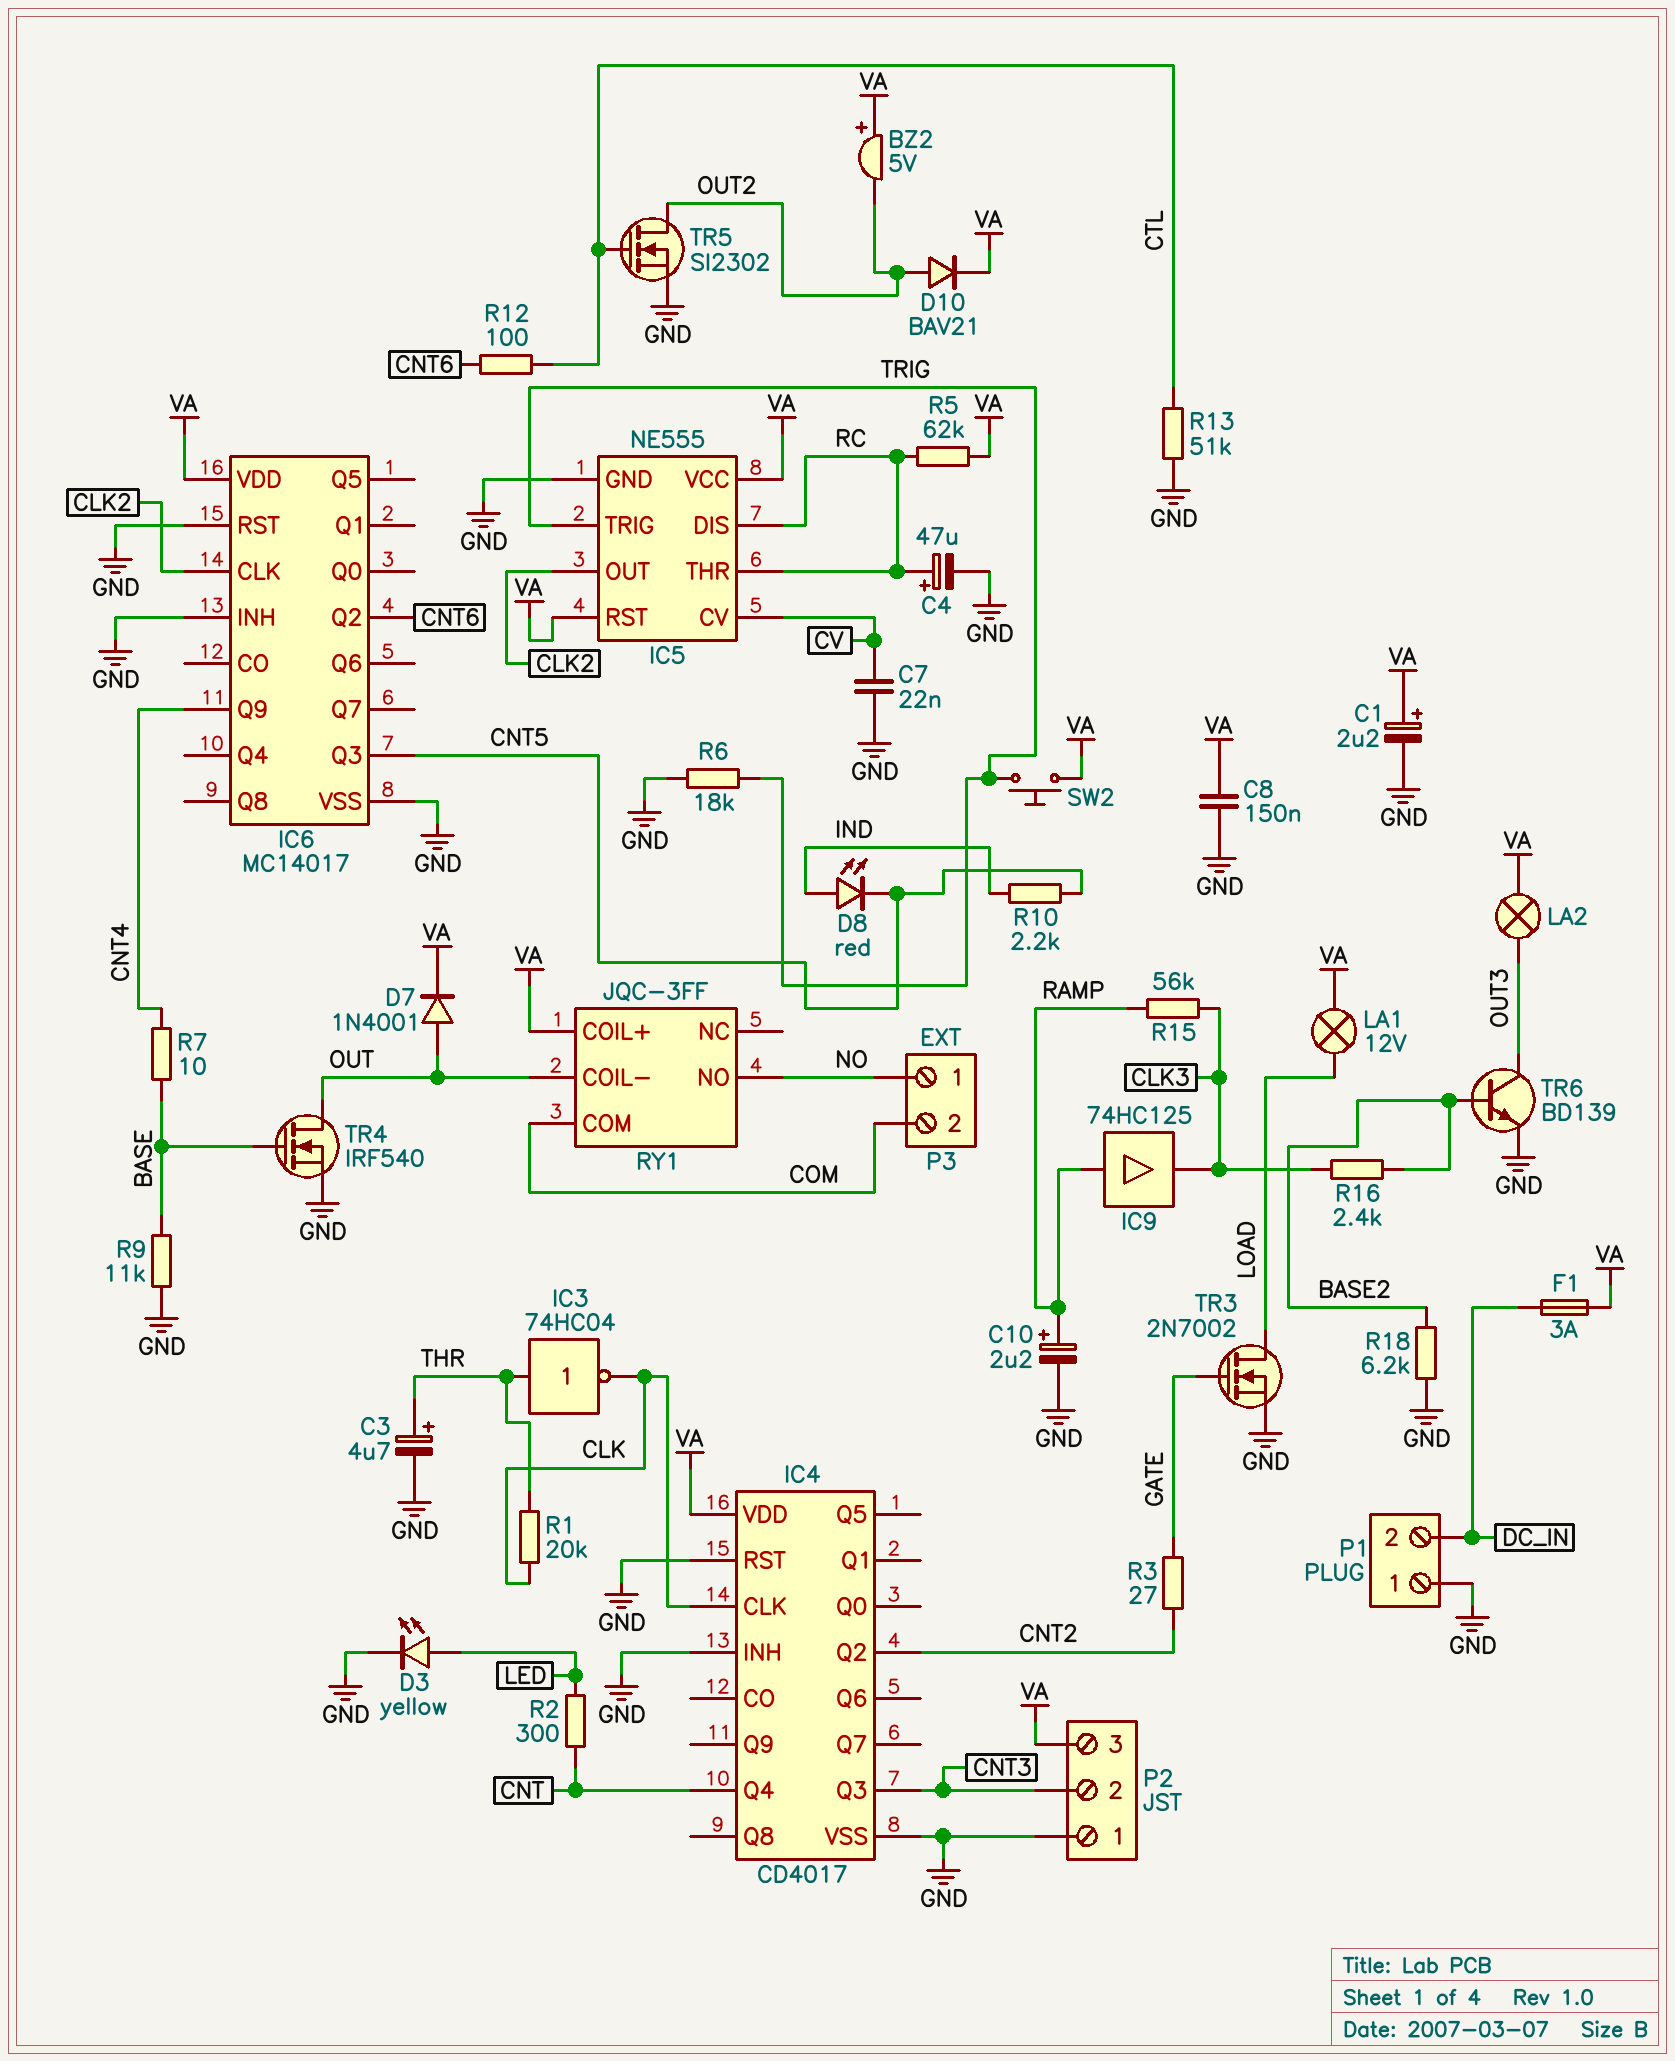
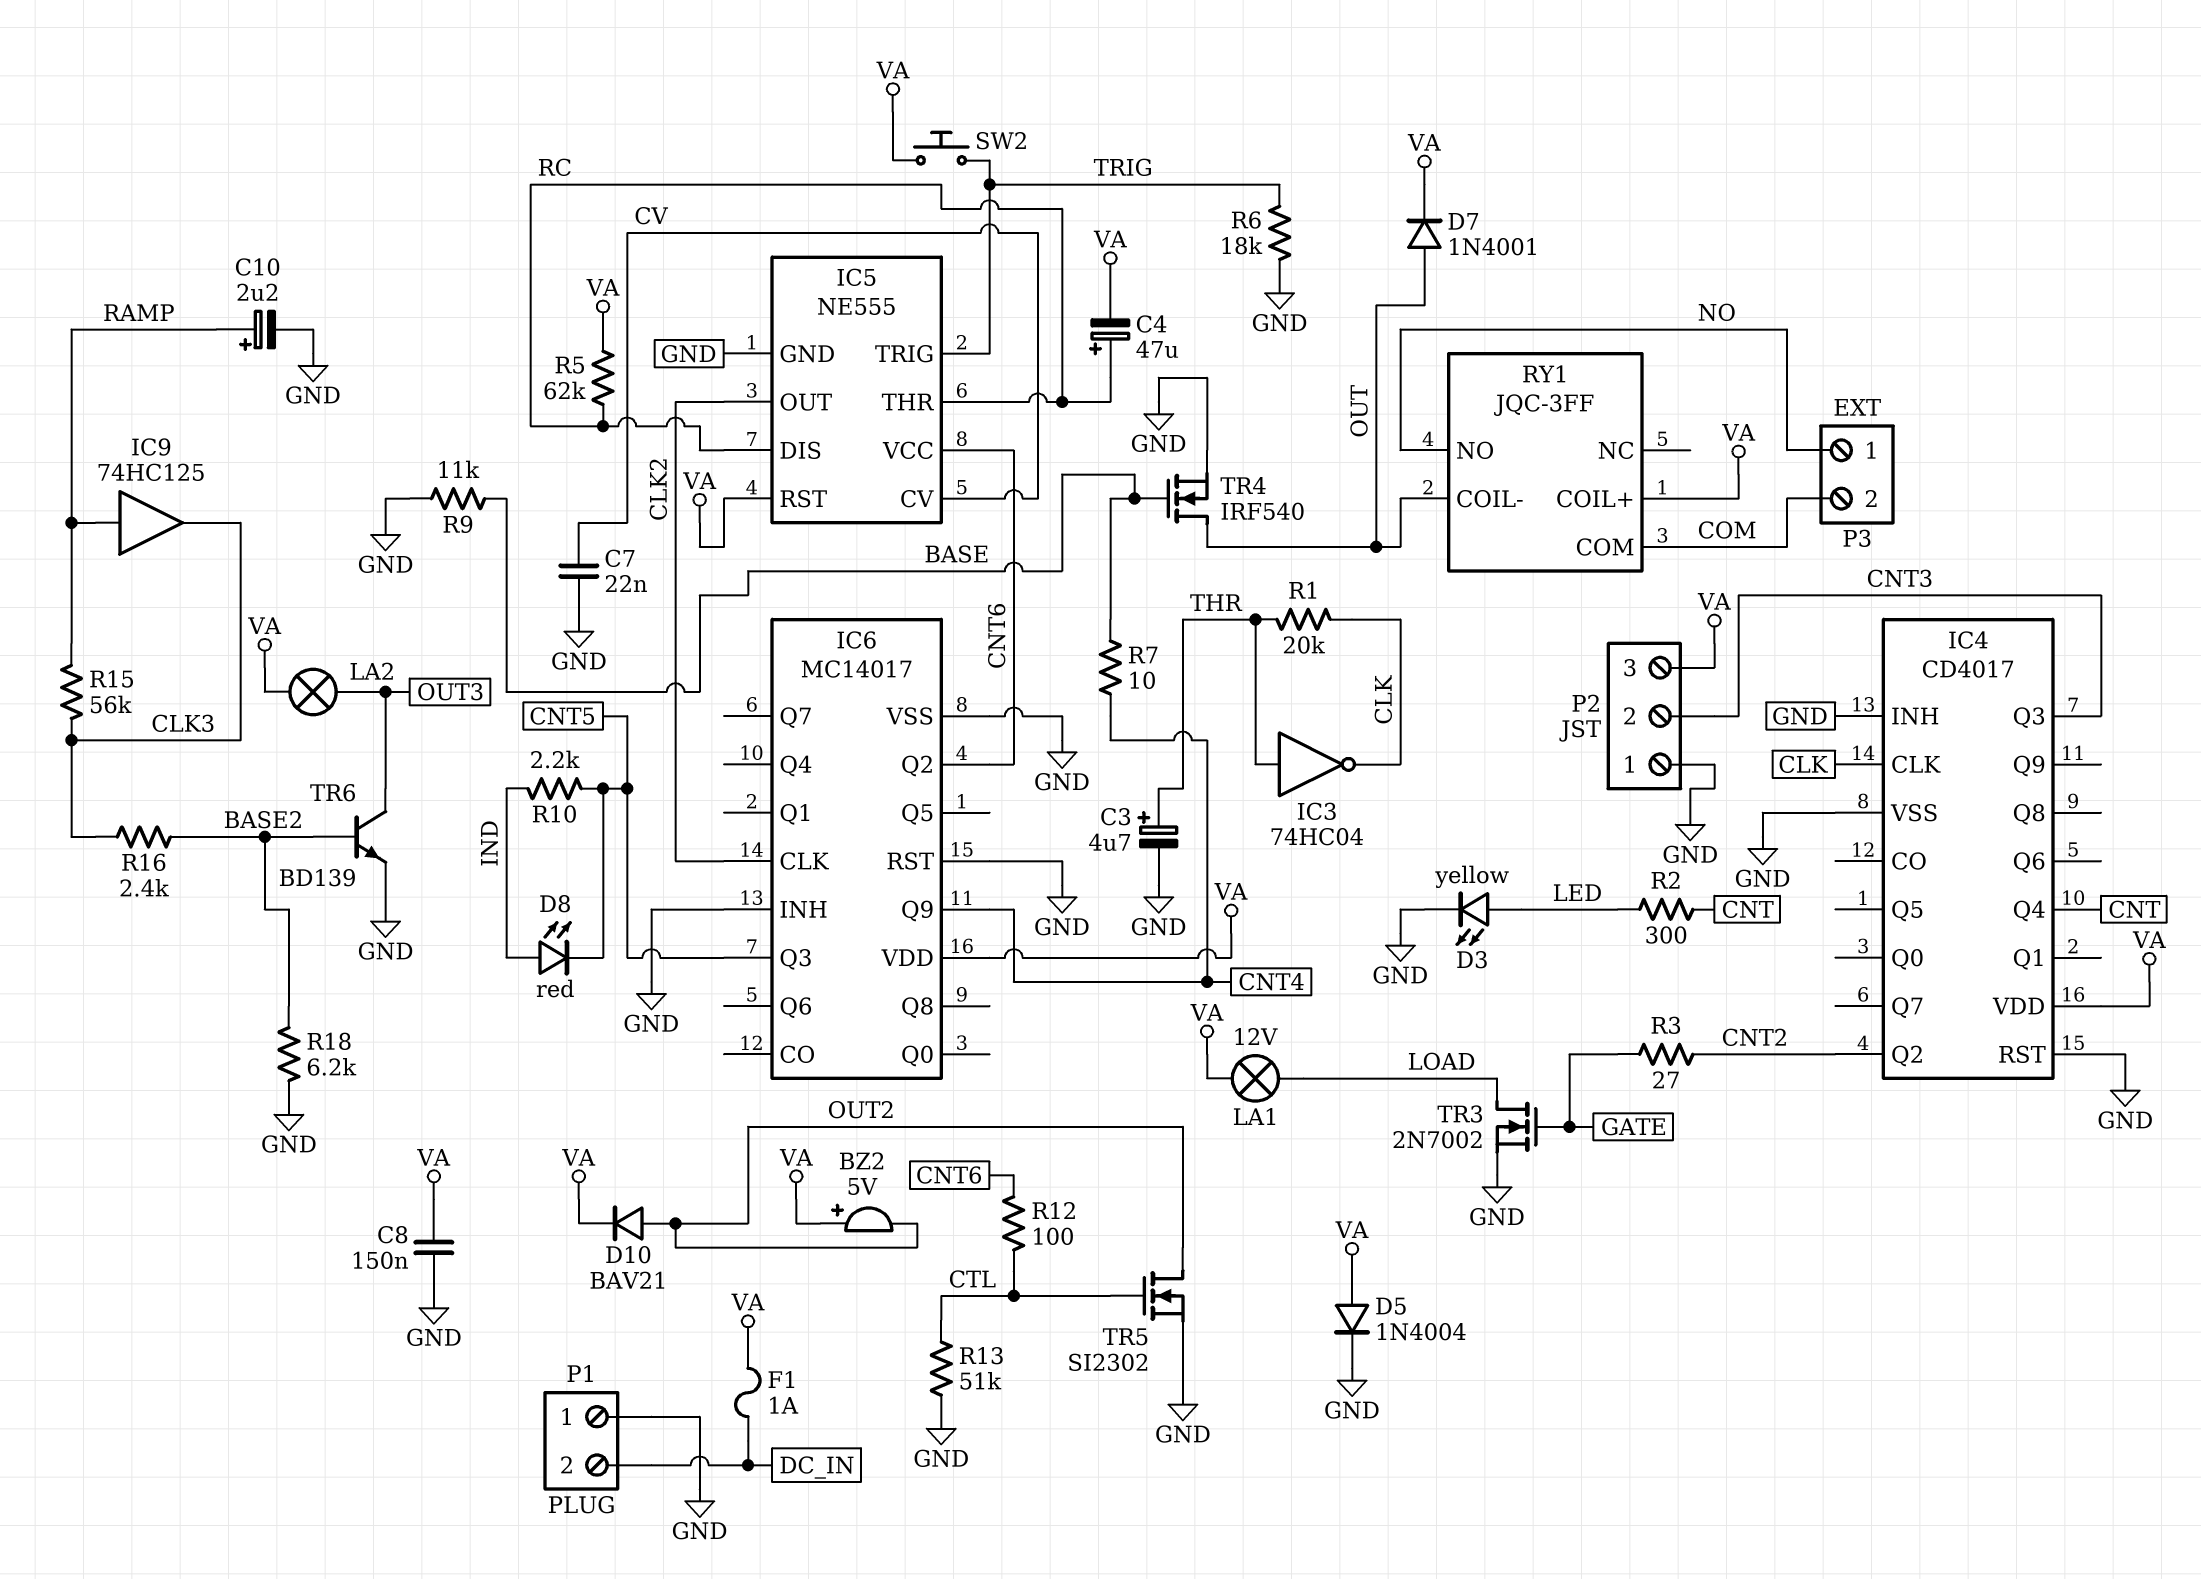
C1: 2.2uF (plus VA, minus GND) -> none
C4: 47uF (plus RC, minus GND) -> 47uF (plus RC, minus VA)
D5: none -> diode 1N4004 (A VA, K GND)
F1: 3A (DC_IN, VA) -> 1A (DC_IN, VA)
IC5 pin VCC: VA -> CNT6

